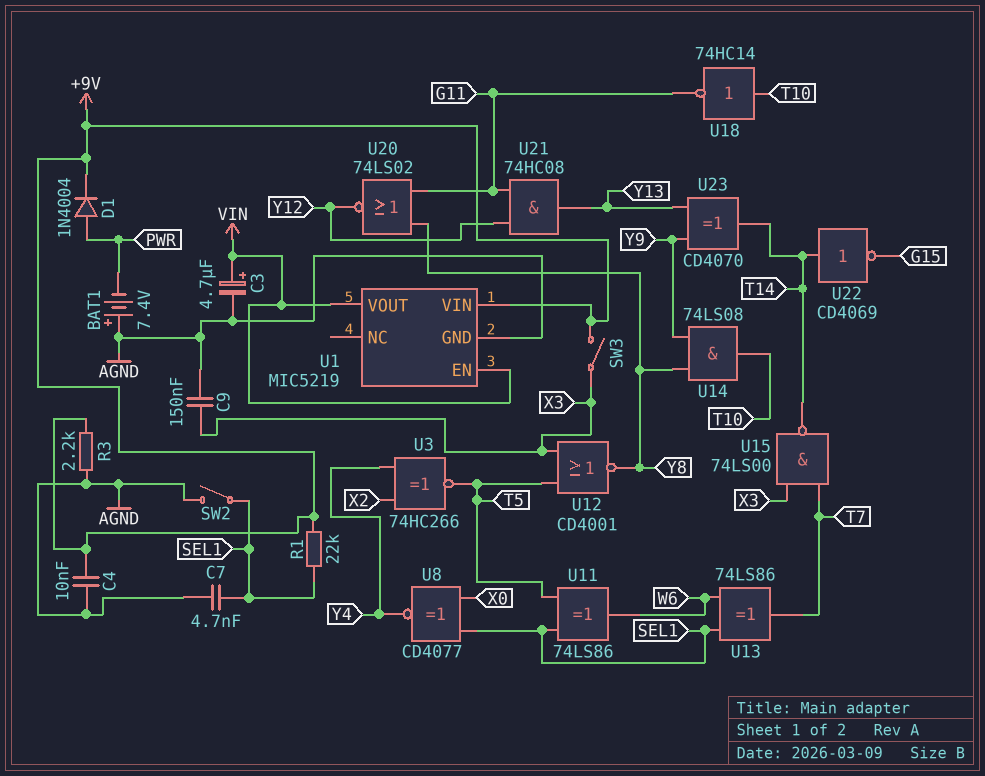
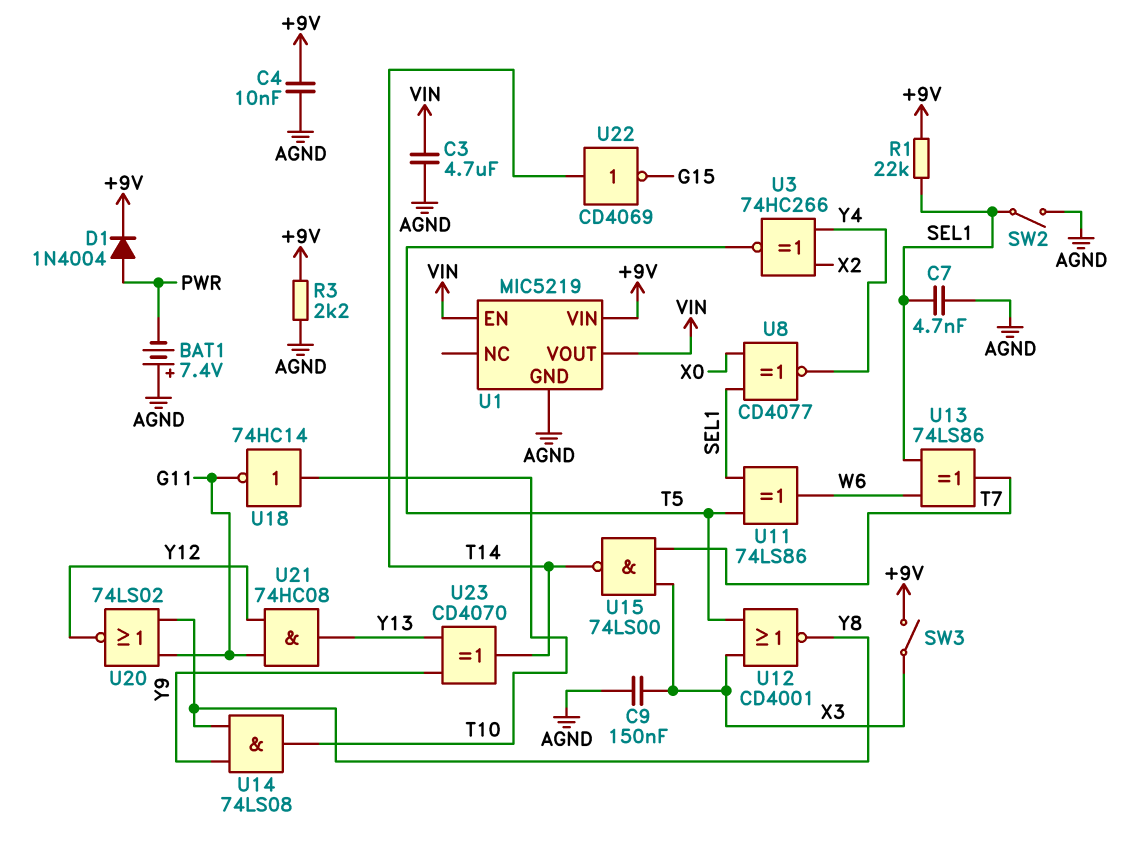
C3: 4.7uF (plus VIN, minus AGND) -> 4.7uF (AGND, VIN)

